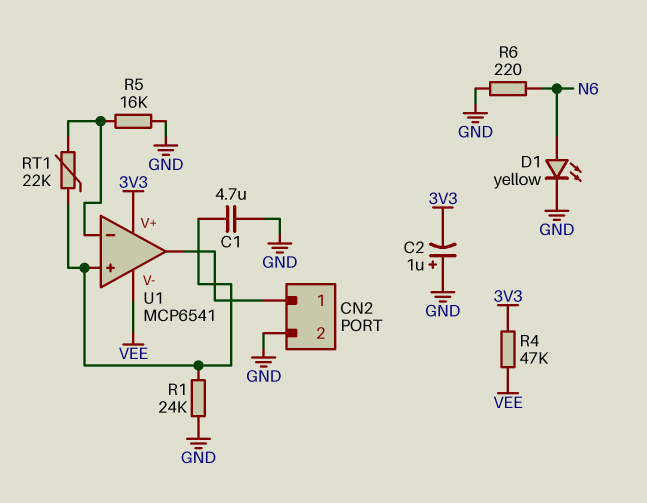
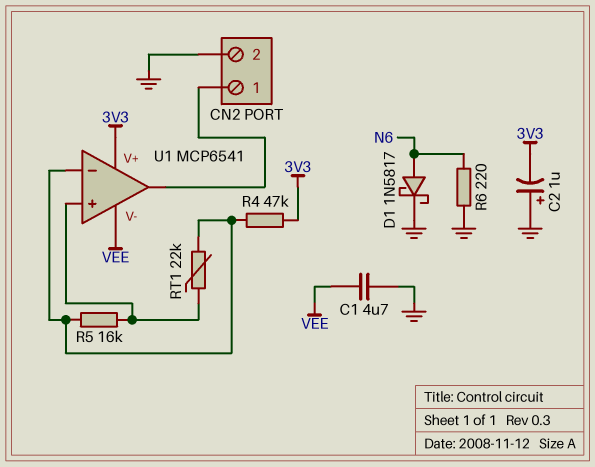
C1: 4.7uF (GND, U1/in+) -> 4.7uF (GND, VEE)
D1: LED yellow (A N6, K GND) -> schottky 1N5817 (A N6, K GND)
R1: 24k (GND, U1/in+) -> none
R4: 47k (3V3, VEE) -> 47k (3V3, U1/in-)
R5: 16k (GND, U1/in-) -> 16k (U1/in+, U1/in-)

